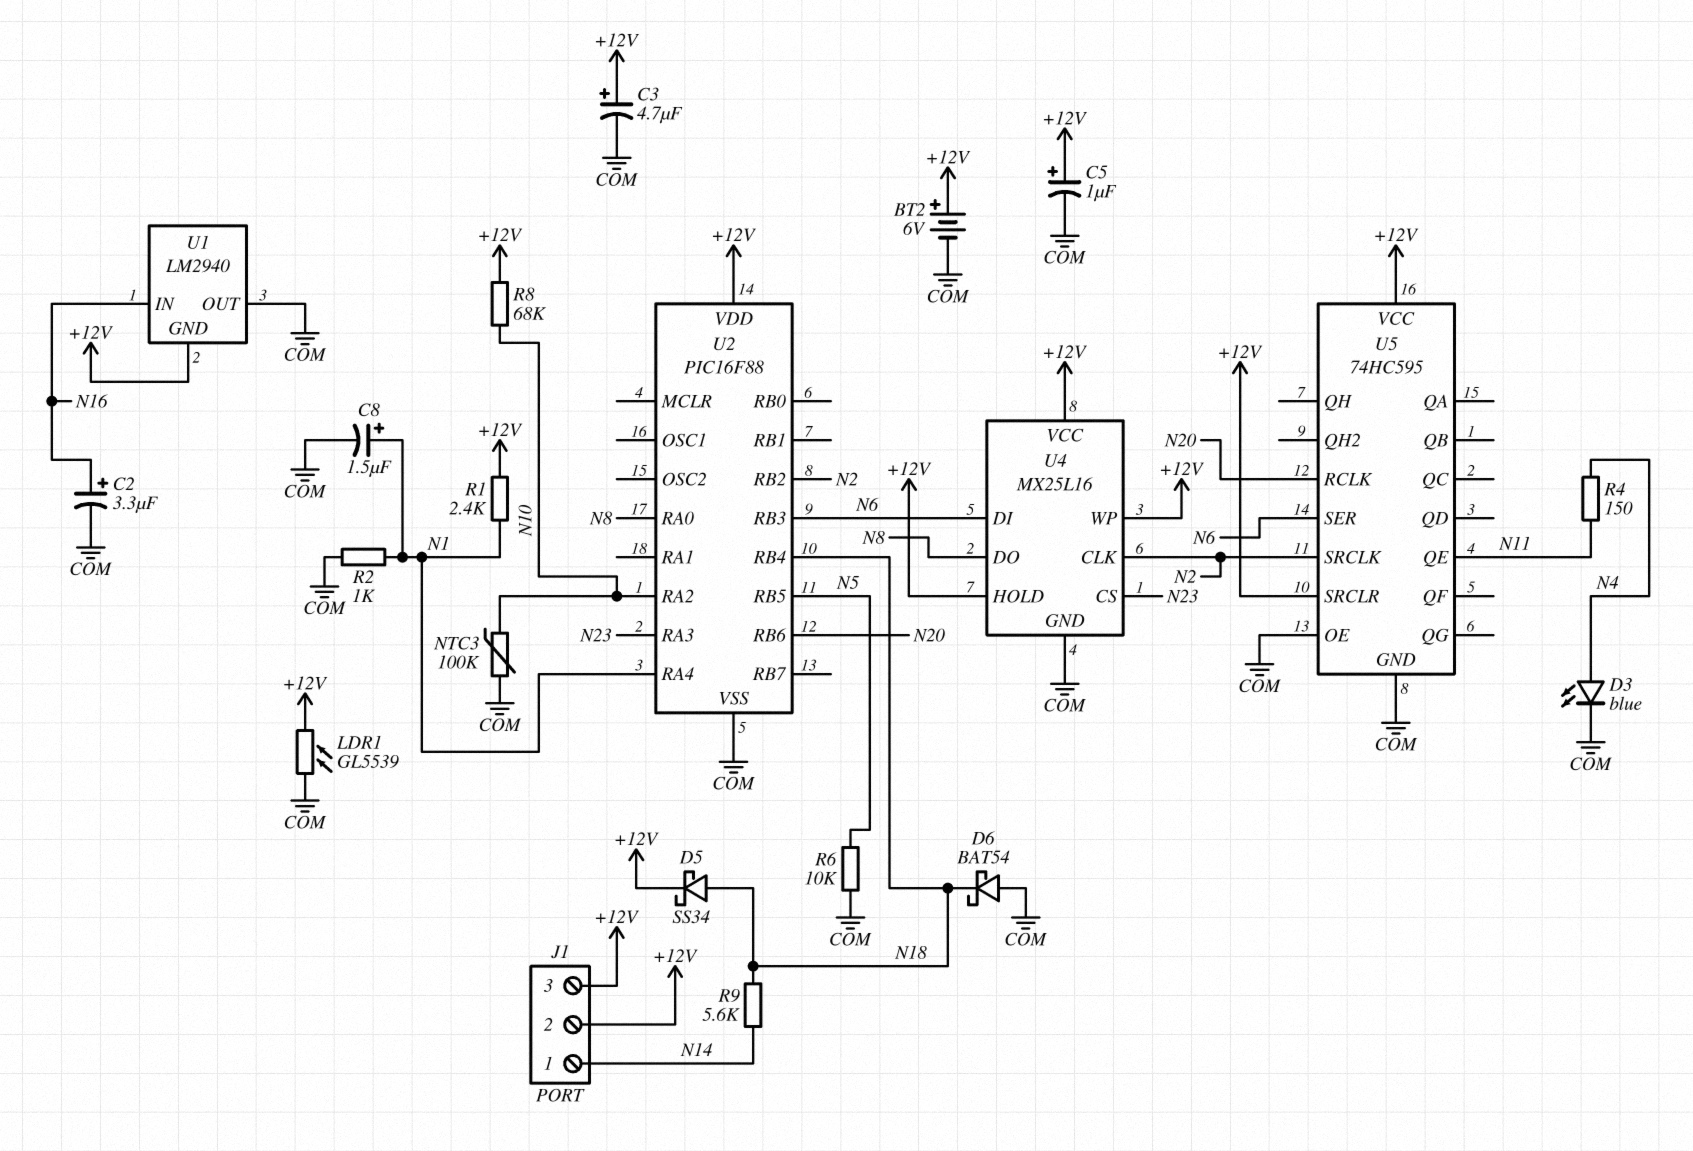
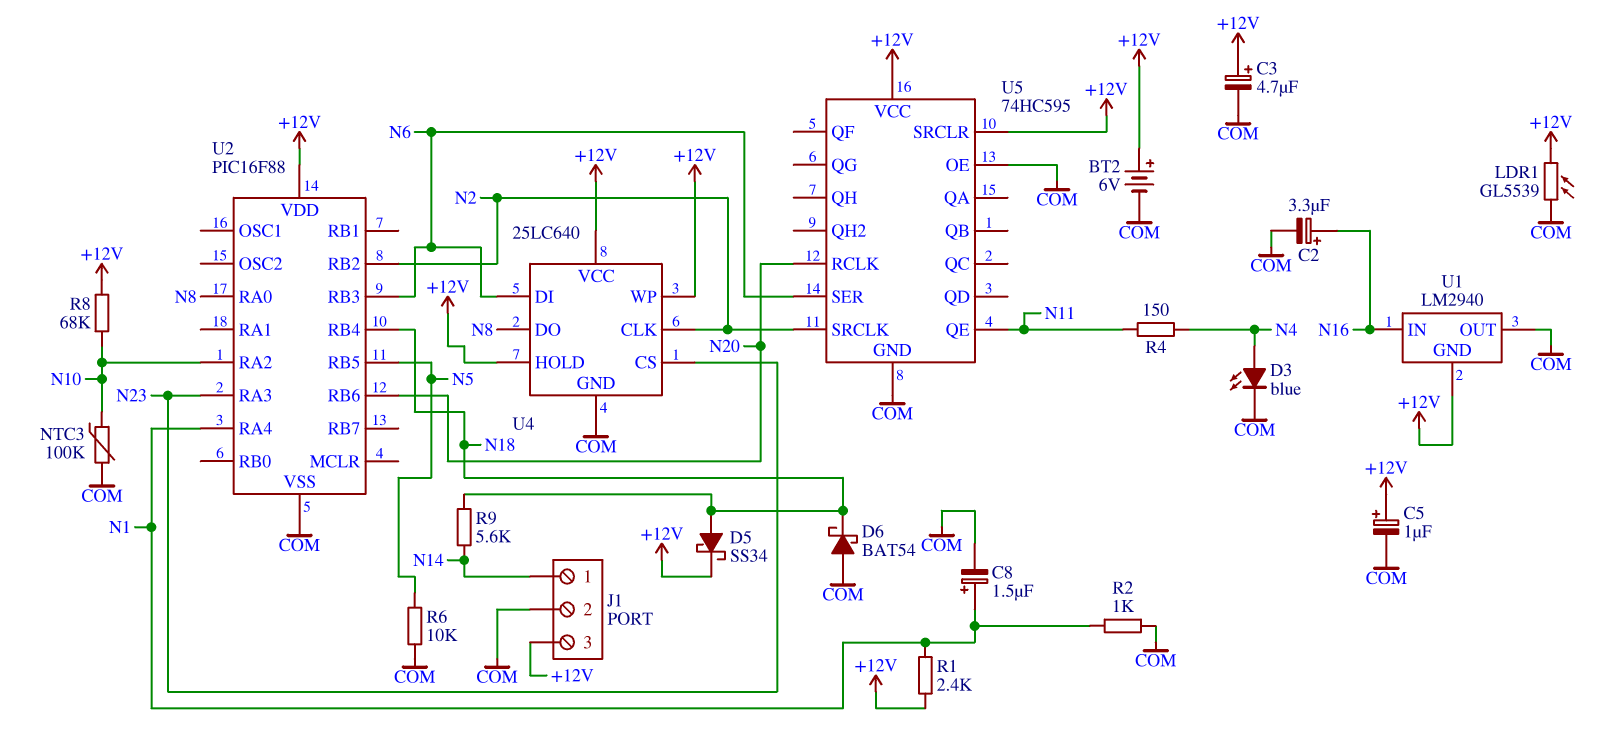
J1 pin 2: +12V -> COM
U4: MX25L16 -> 25LC640

